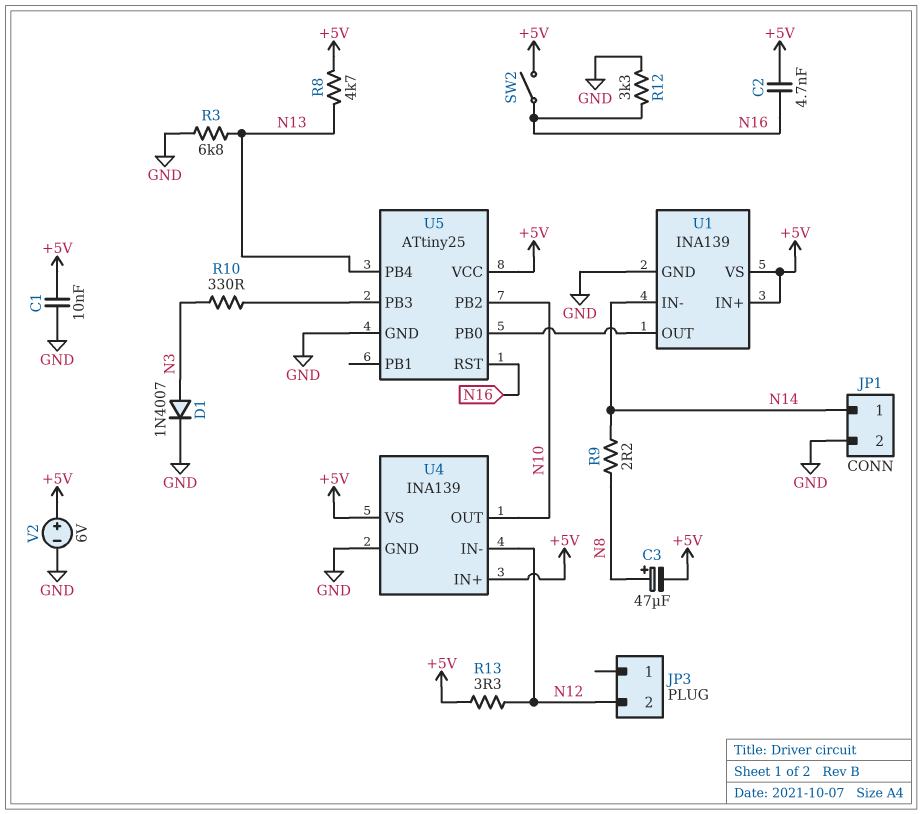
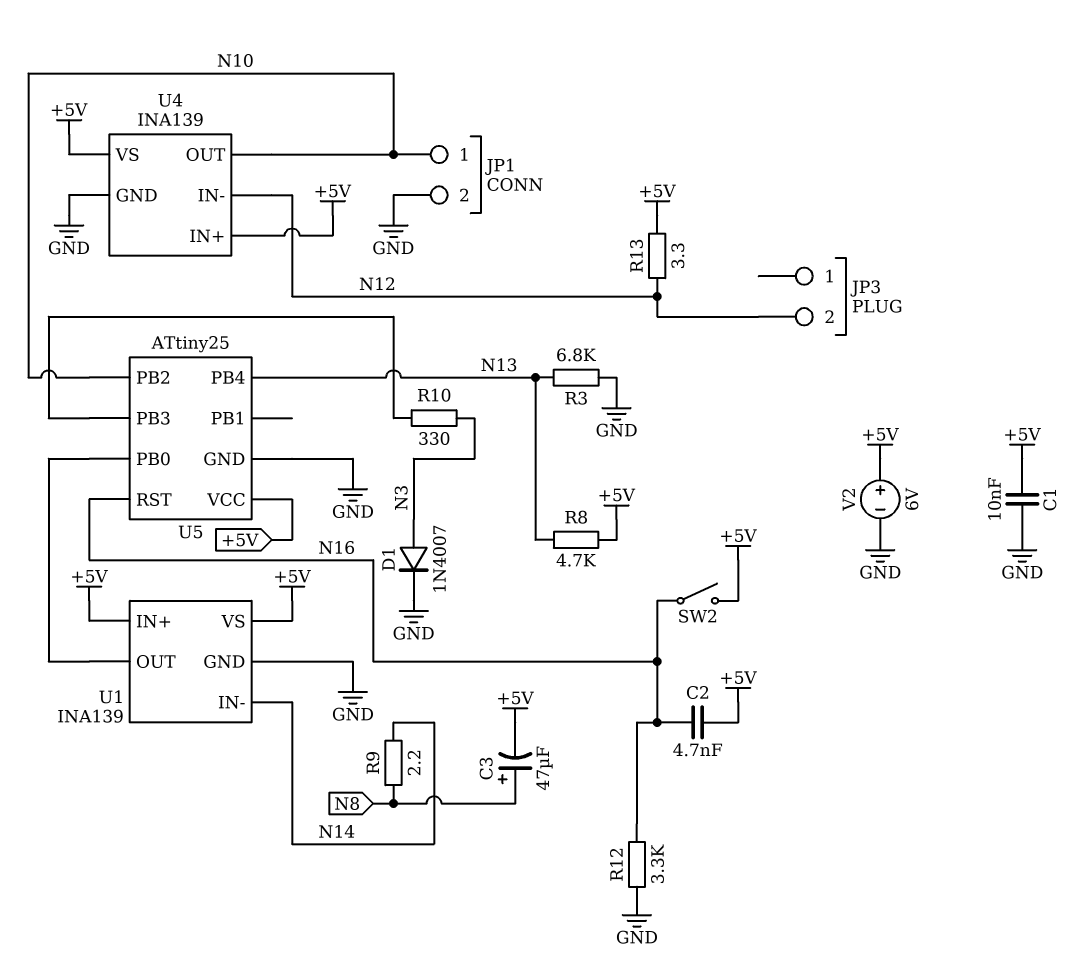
JP1 pin 1: N14 -> N10

